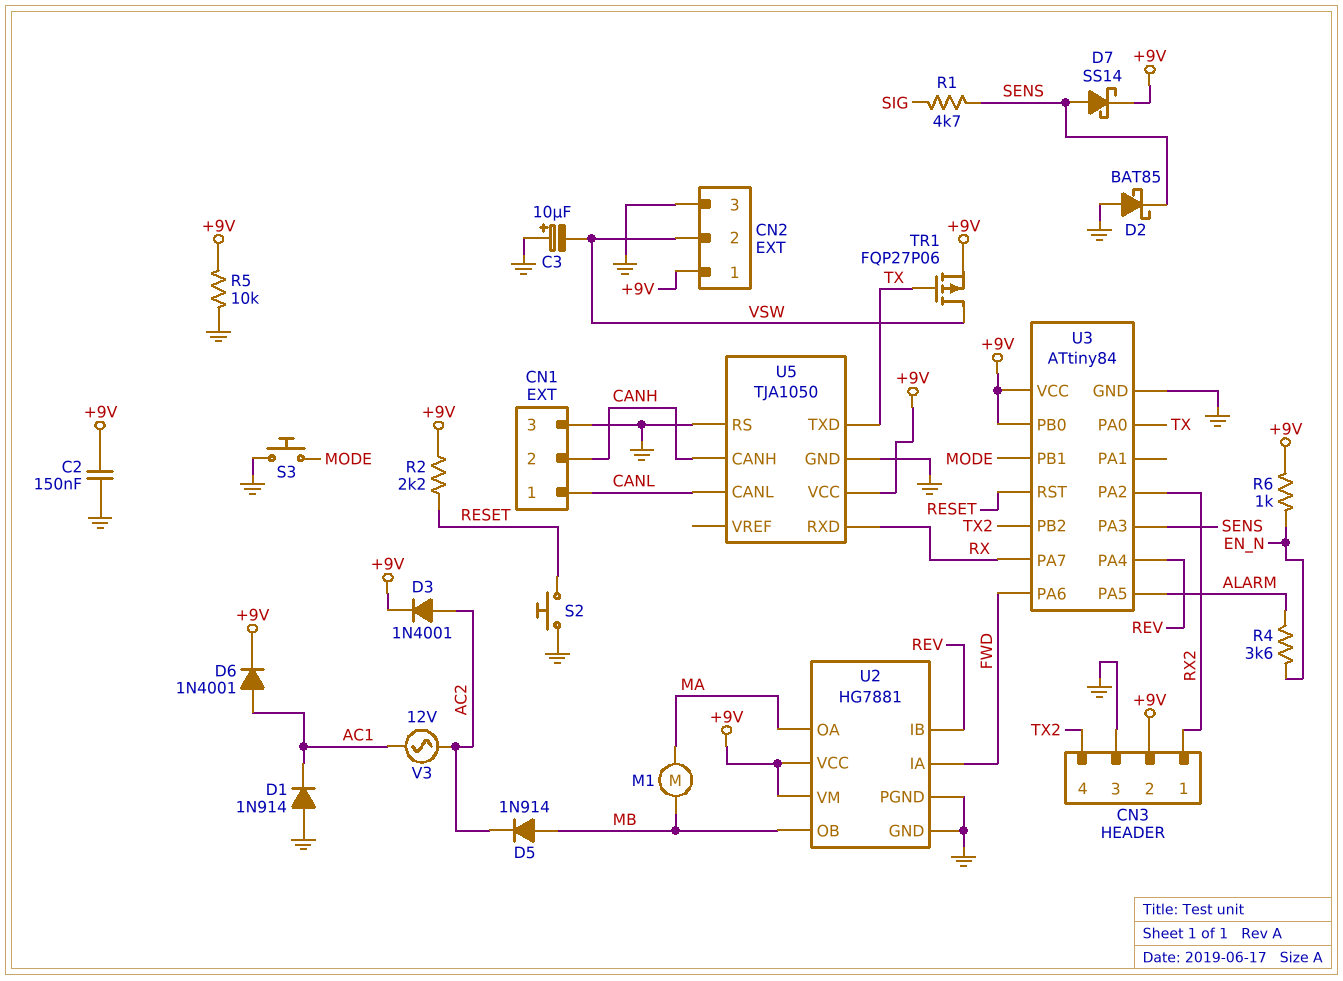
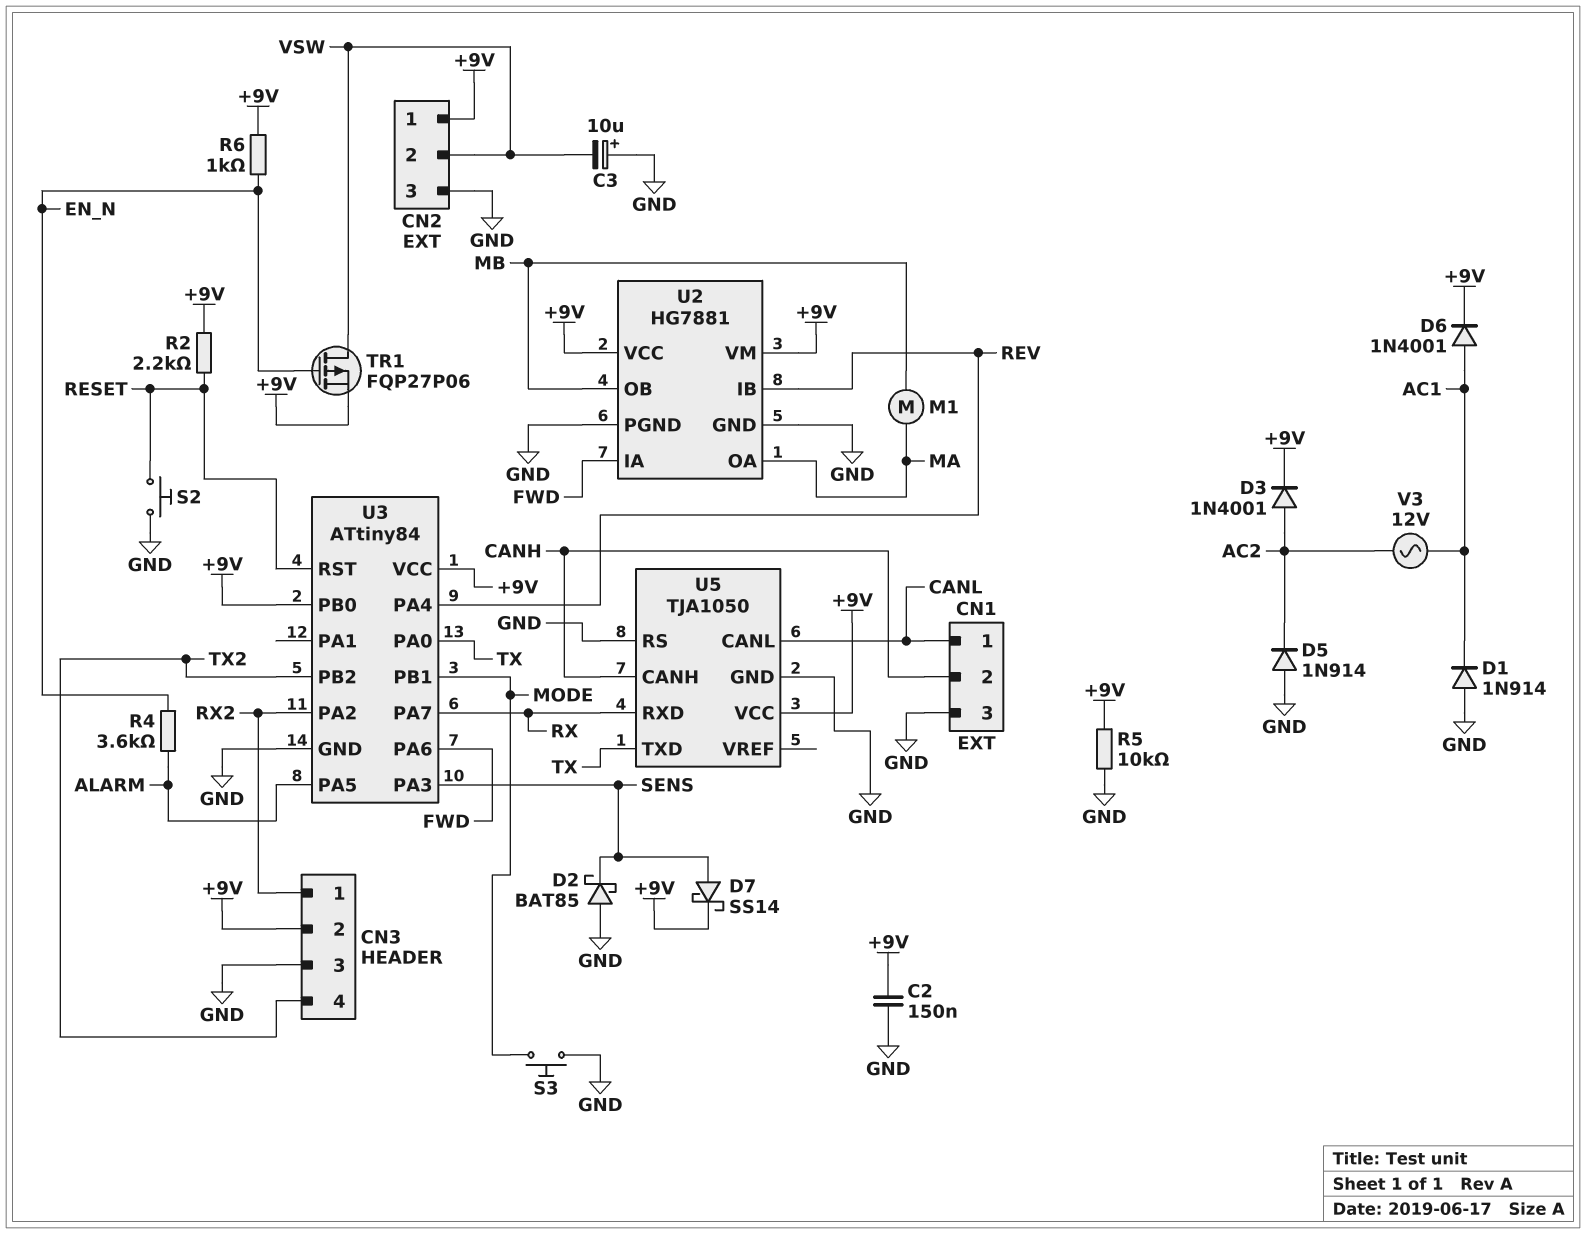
D5: diode 1N914 (A MB, K AC2) -> diode 1N914 (A GND, K AC2)
R1: 4.7k (SENS, SIG) -> none
TR1: PMOS FQP27P06 (G TX, D VSW, S +9V) -> PMOS FQP27P06 (G EN_N, D VSW, S +9V)

